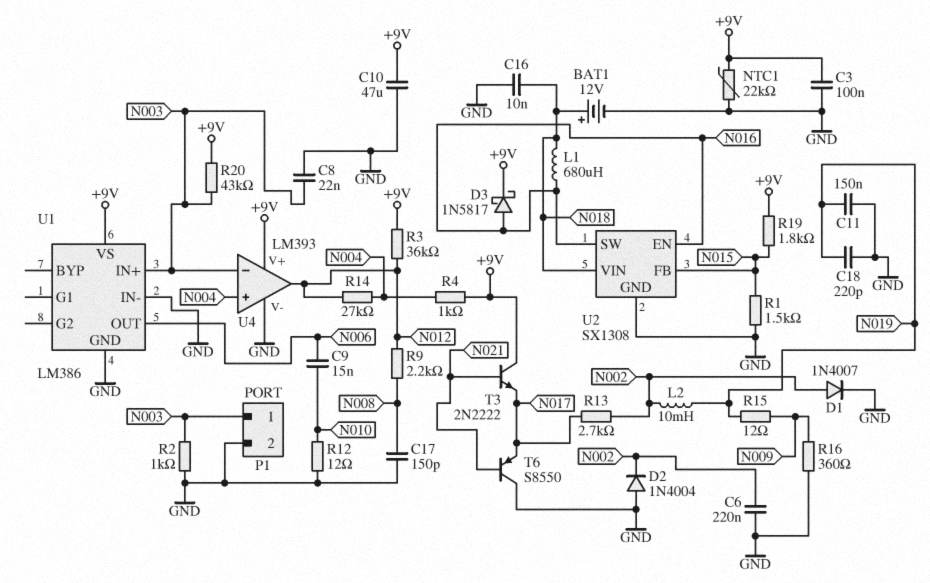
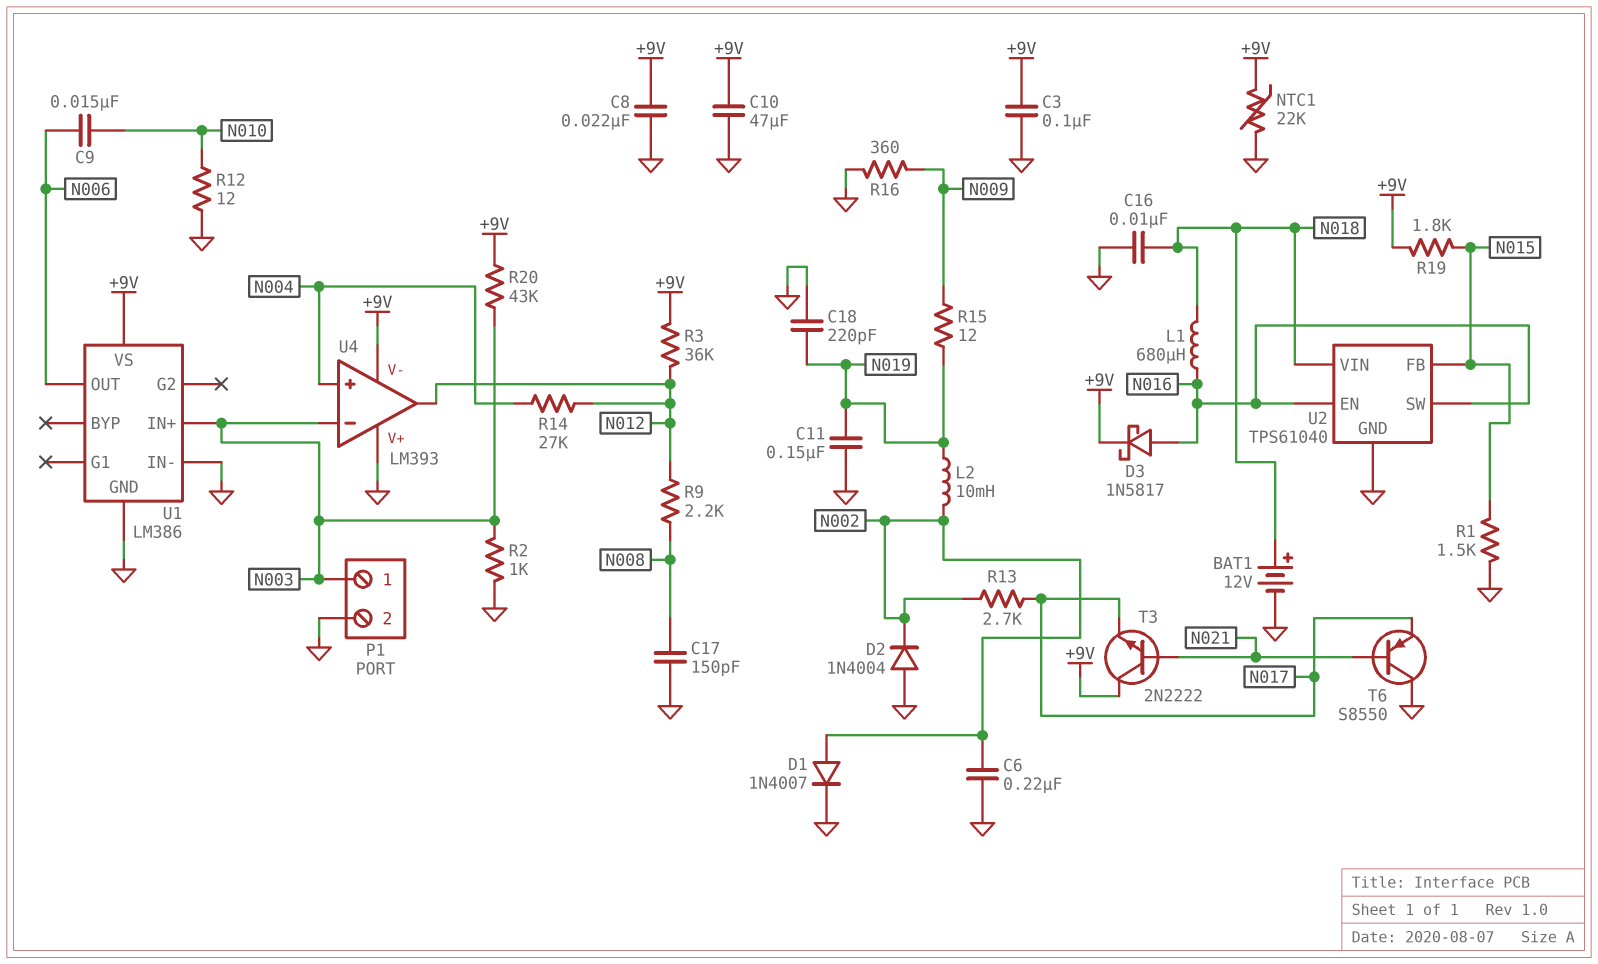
C8: 22nF (GND, N003) -> 22nF (+9V, GND)
R4: 1k (+9V, N004) -> none
U2: SX1308 -> TPS61040
U4 pin V+: +9V -> GND
U4 pin V-: GND -> +9V

